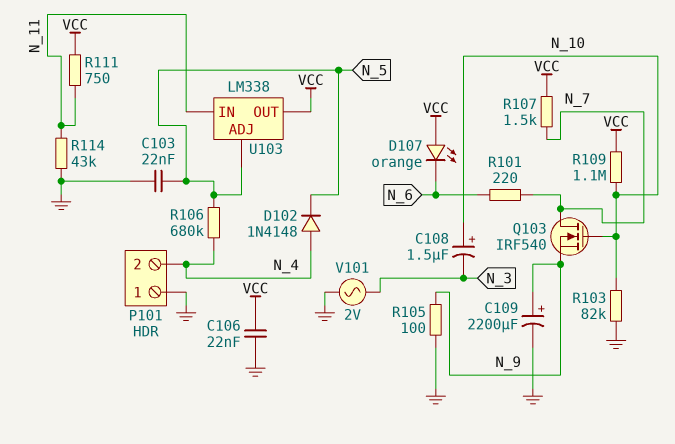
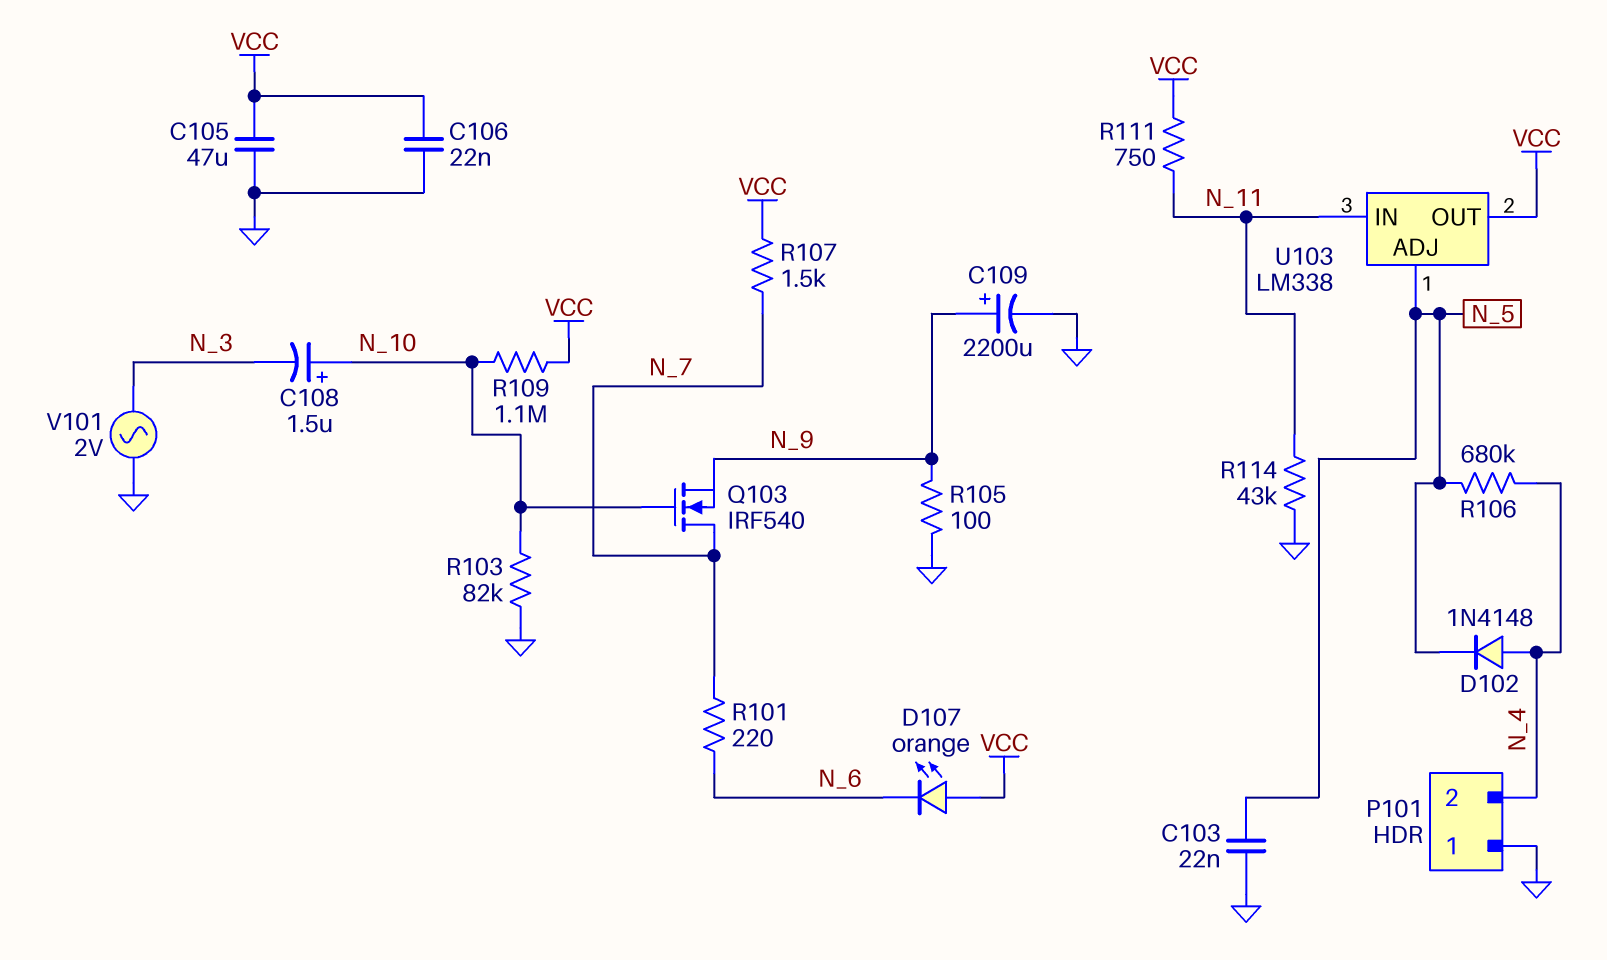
C105: none -> 47uF (GND, VCC)

